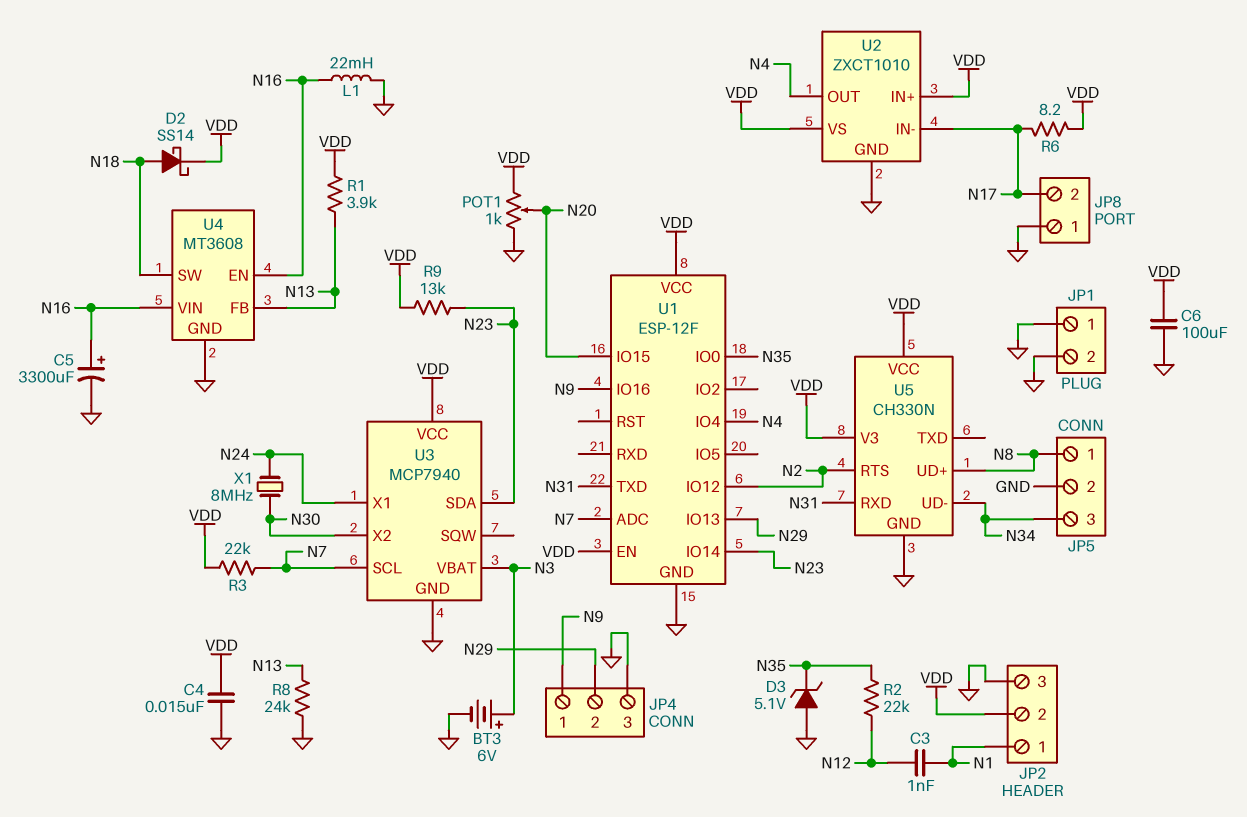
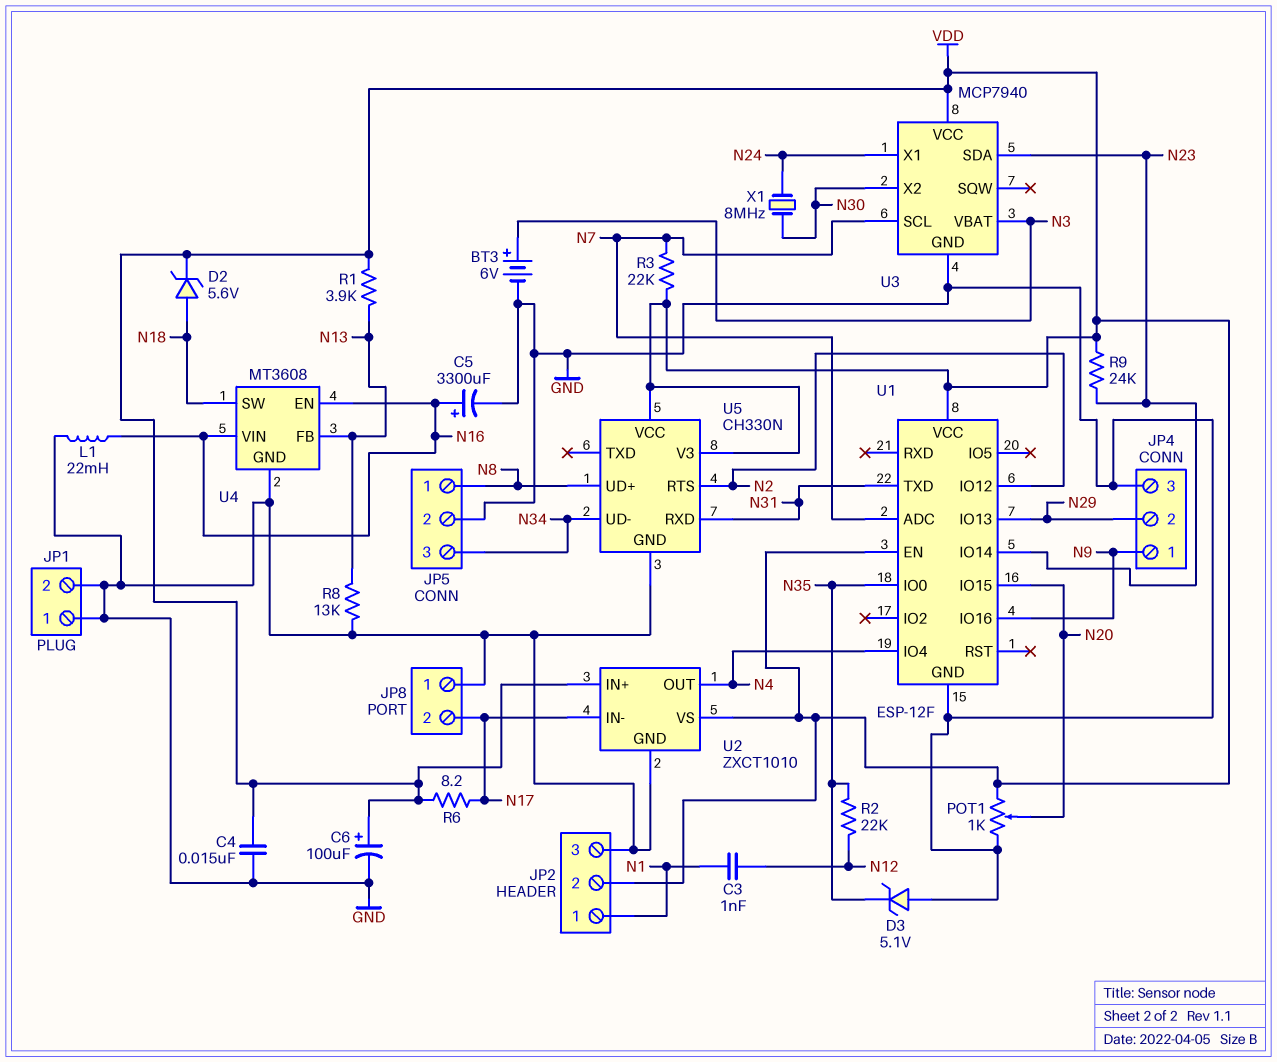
C6: 100uF (GND, VDD) -> 100uF (plus VDD, minus GND)
D2: schottky SS14 (A N18, K VDD) -> zener 5.6V (A N18, K VDD)
R8: 24k (GND, N13) -> 13k (GND, N13)
R9: 13k (N23, VDD) -> 24k (N23, VDD)

